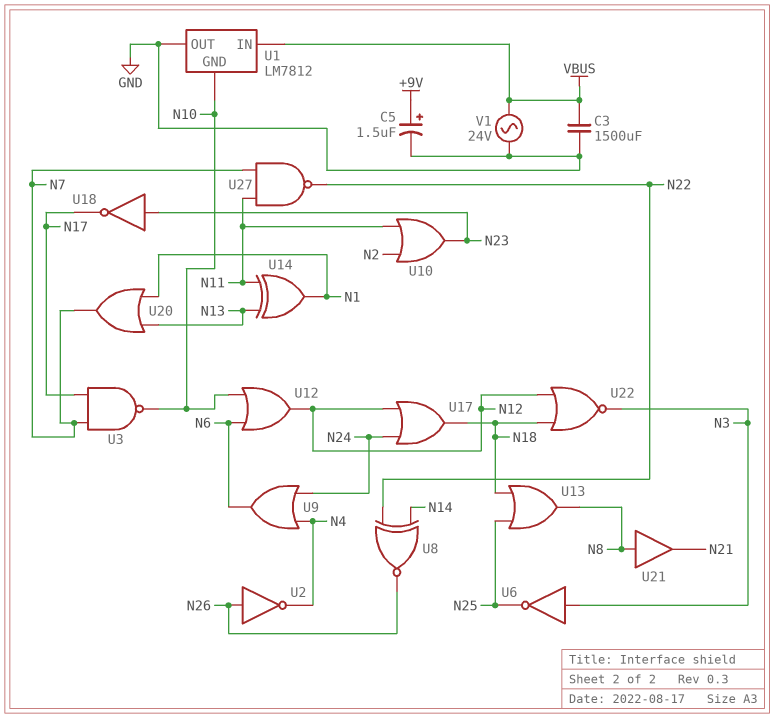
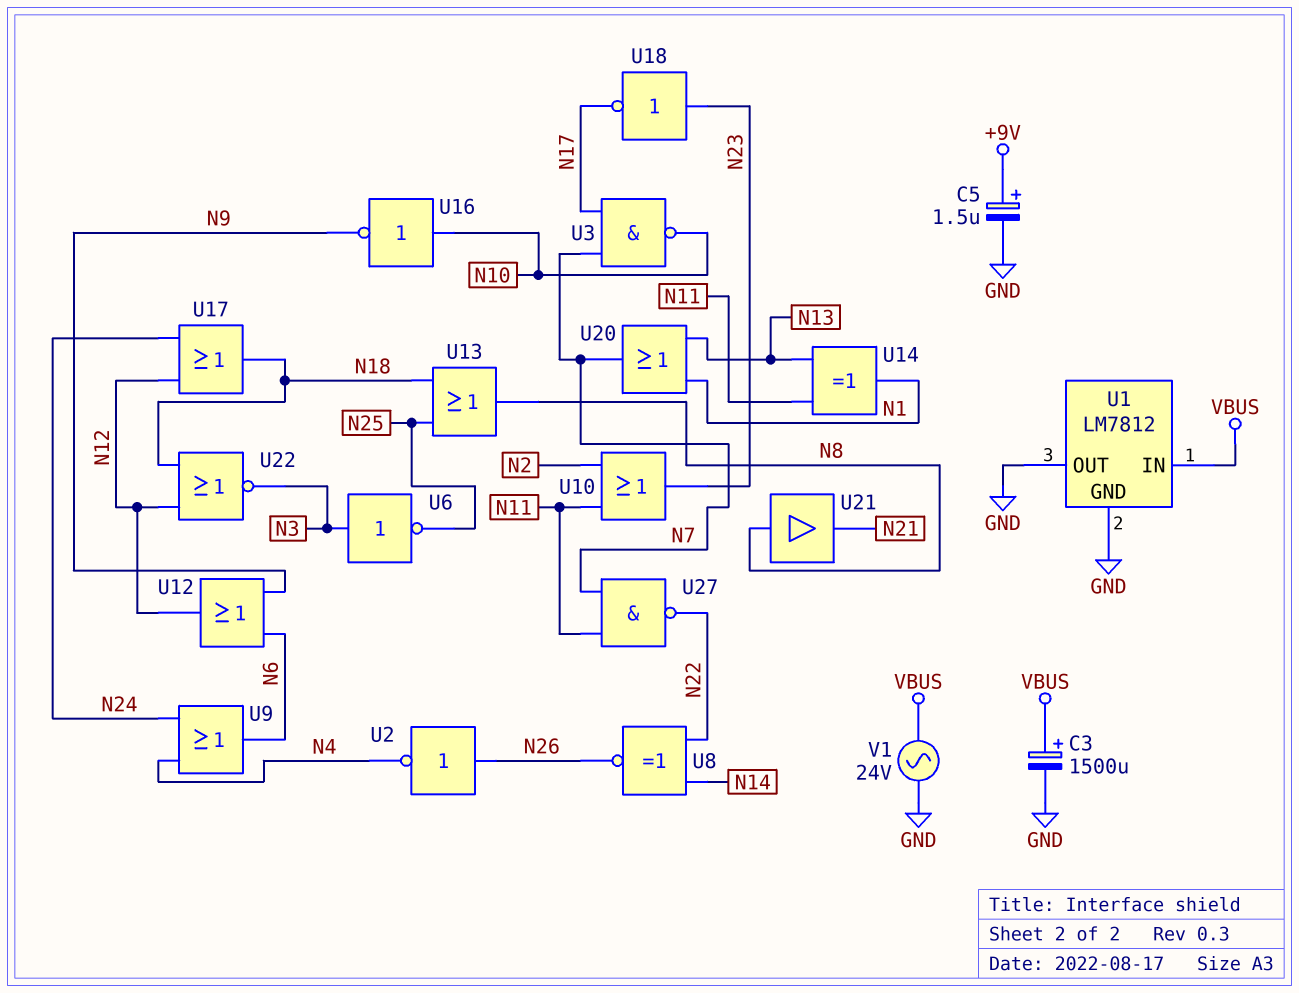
C3: 1500uF (GND, VBUS) -> 1500uF (plus VBUS, minus GND)
U1 pin GND: N10 -> GND
U12: OR (in N6, in N10, out N12) -> OR (in N6, in N9, out N12)
U16: none -> NOT (in N10, out N9)

